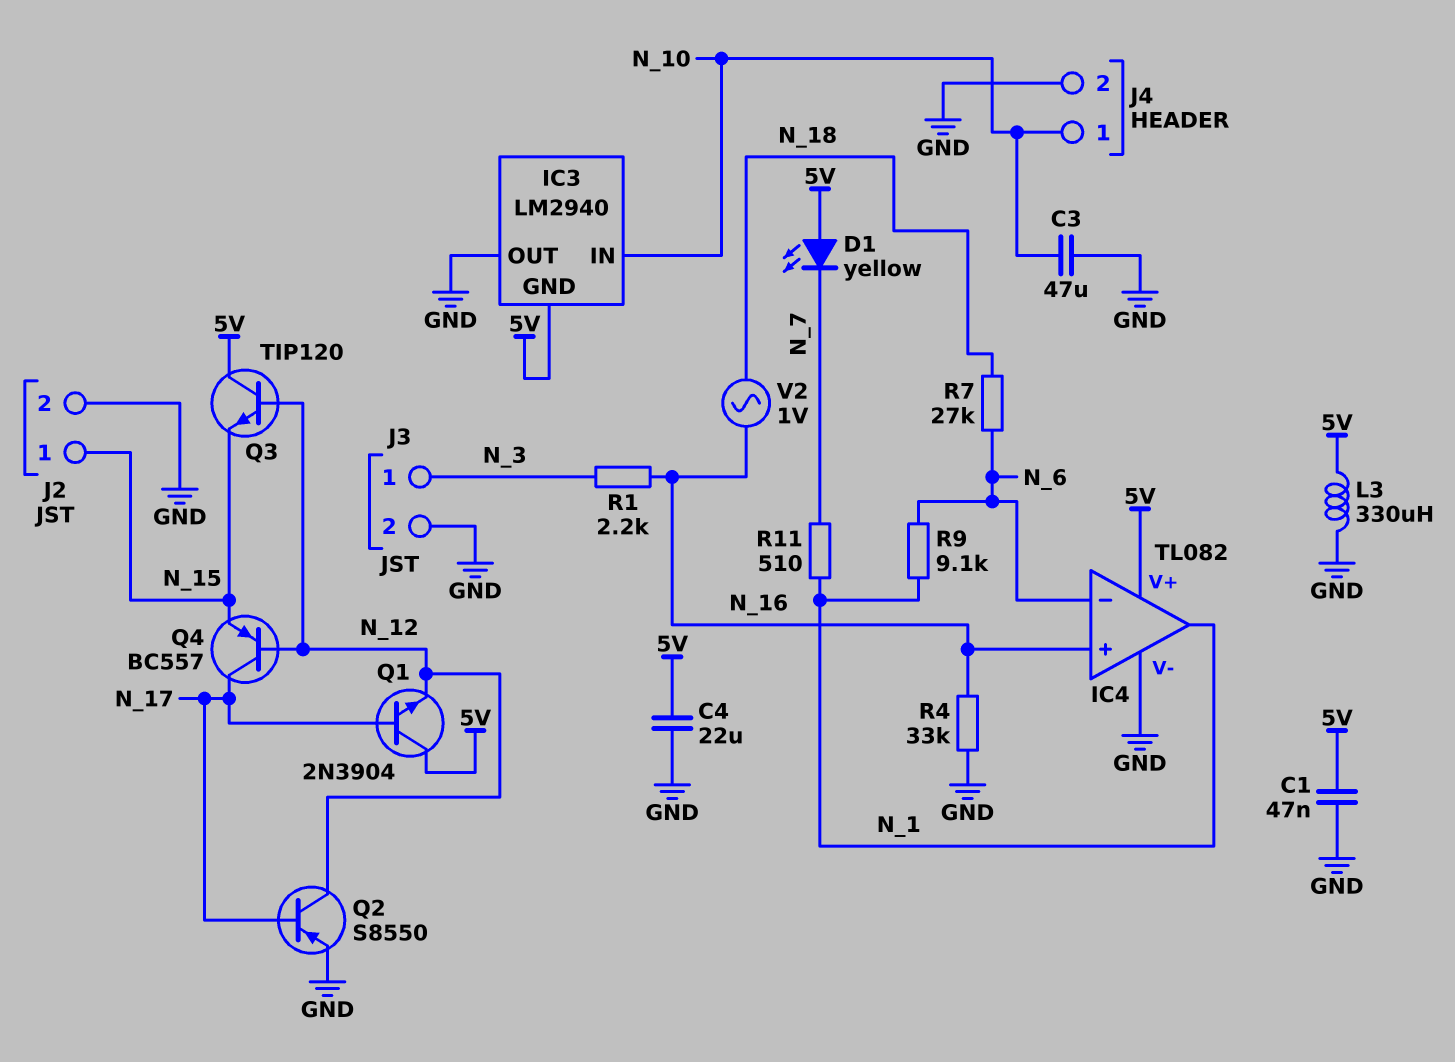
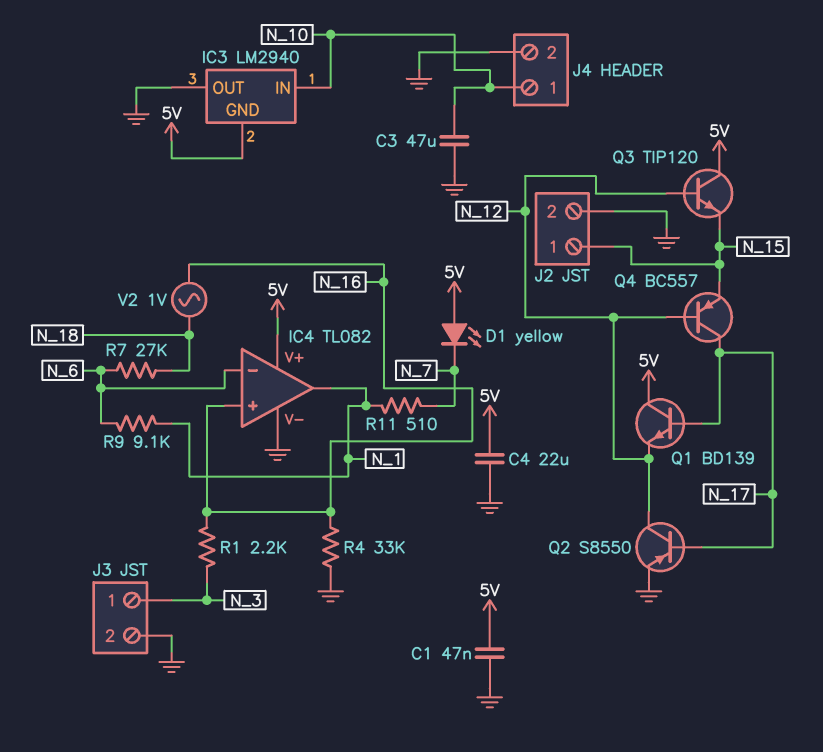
L3: 330uH (5V, GND) -> none
Q1: NPN 2N3904 (B N_17, C 5V, E N_12) -> NPN BD139 (B N_17, C 5V, E N_12)

